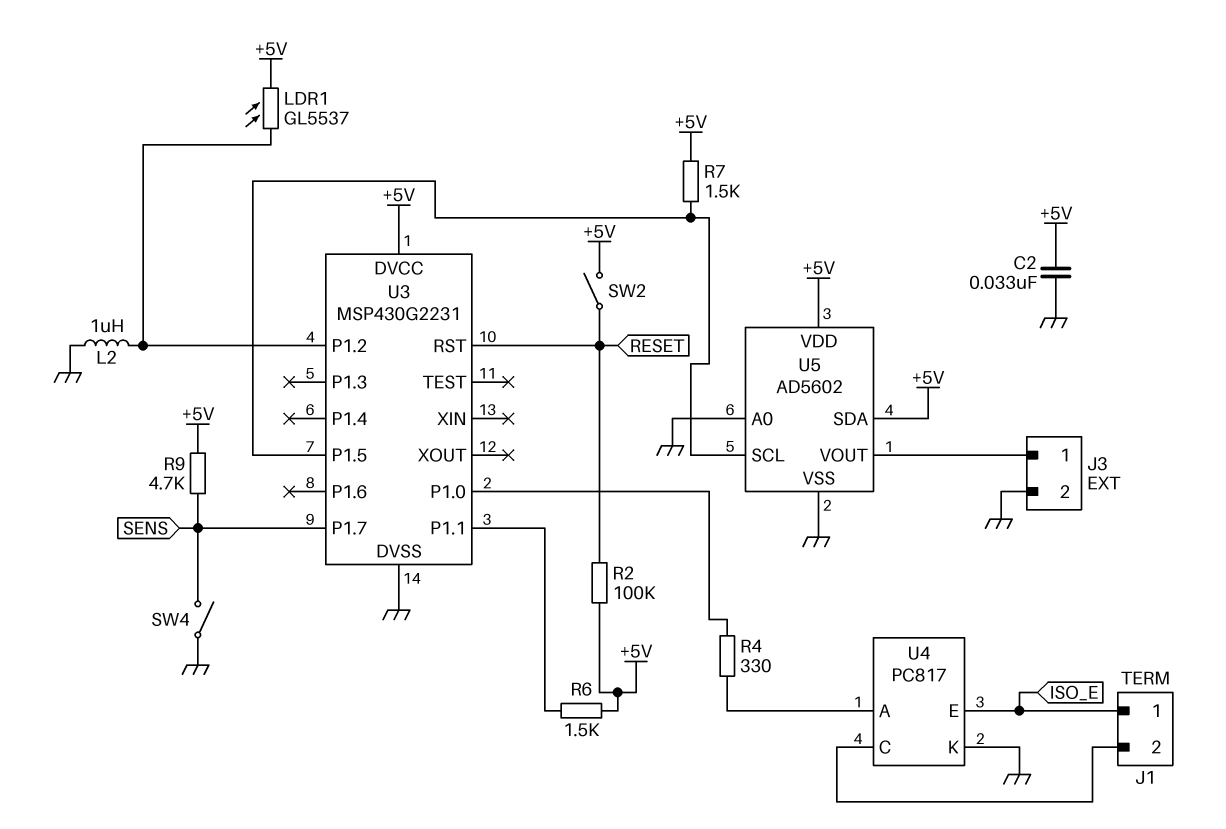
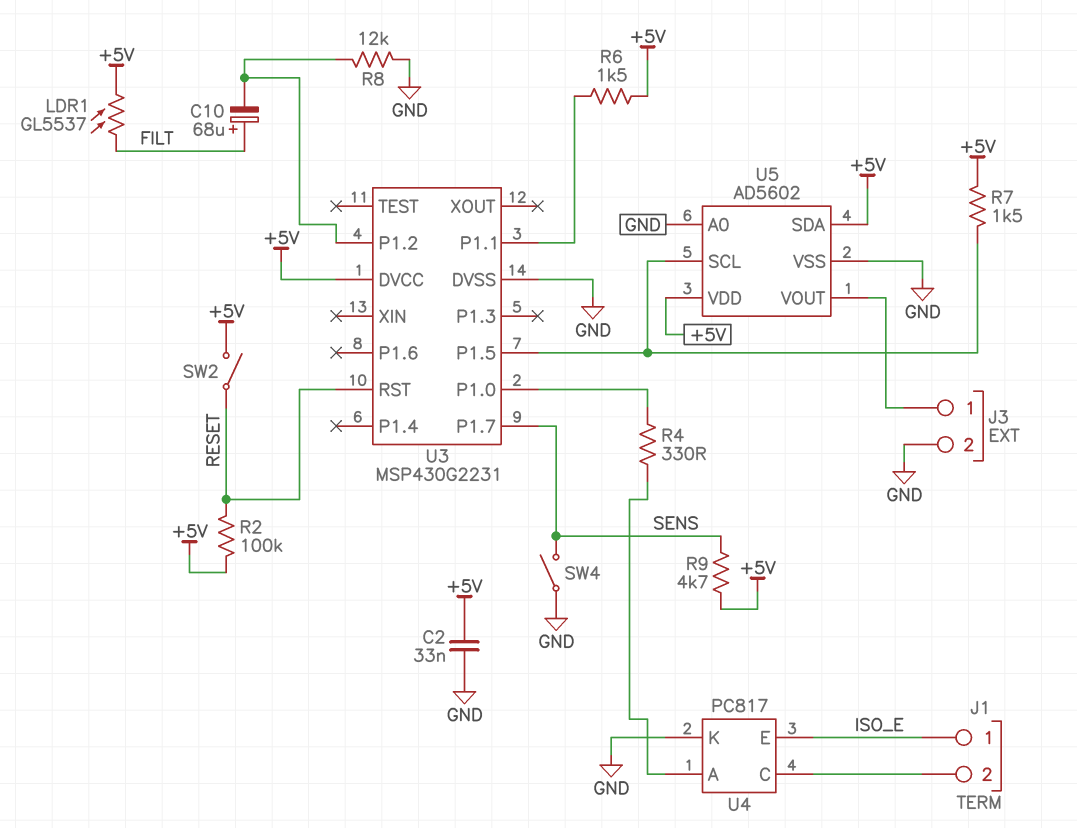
C10: none -> 68uF (plus FILT, minus U3/P1.2)
L2: 1uH (GND, U3/P1.2) -> none
LDR1: GL5537 (+5V, U3/P1.2) -> GL5537 (+5V, FILT)
R8: none -> 12k (GND, U3/P1.2)

